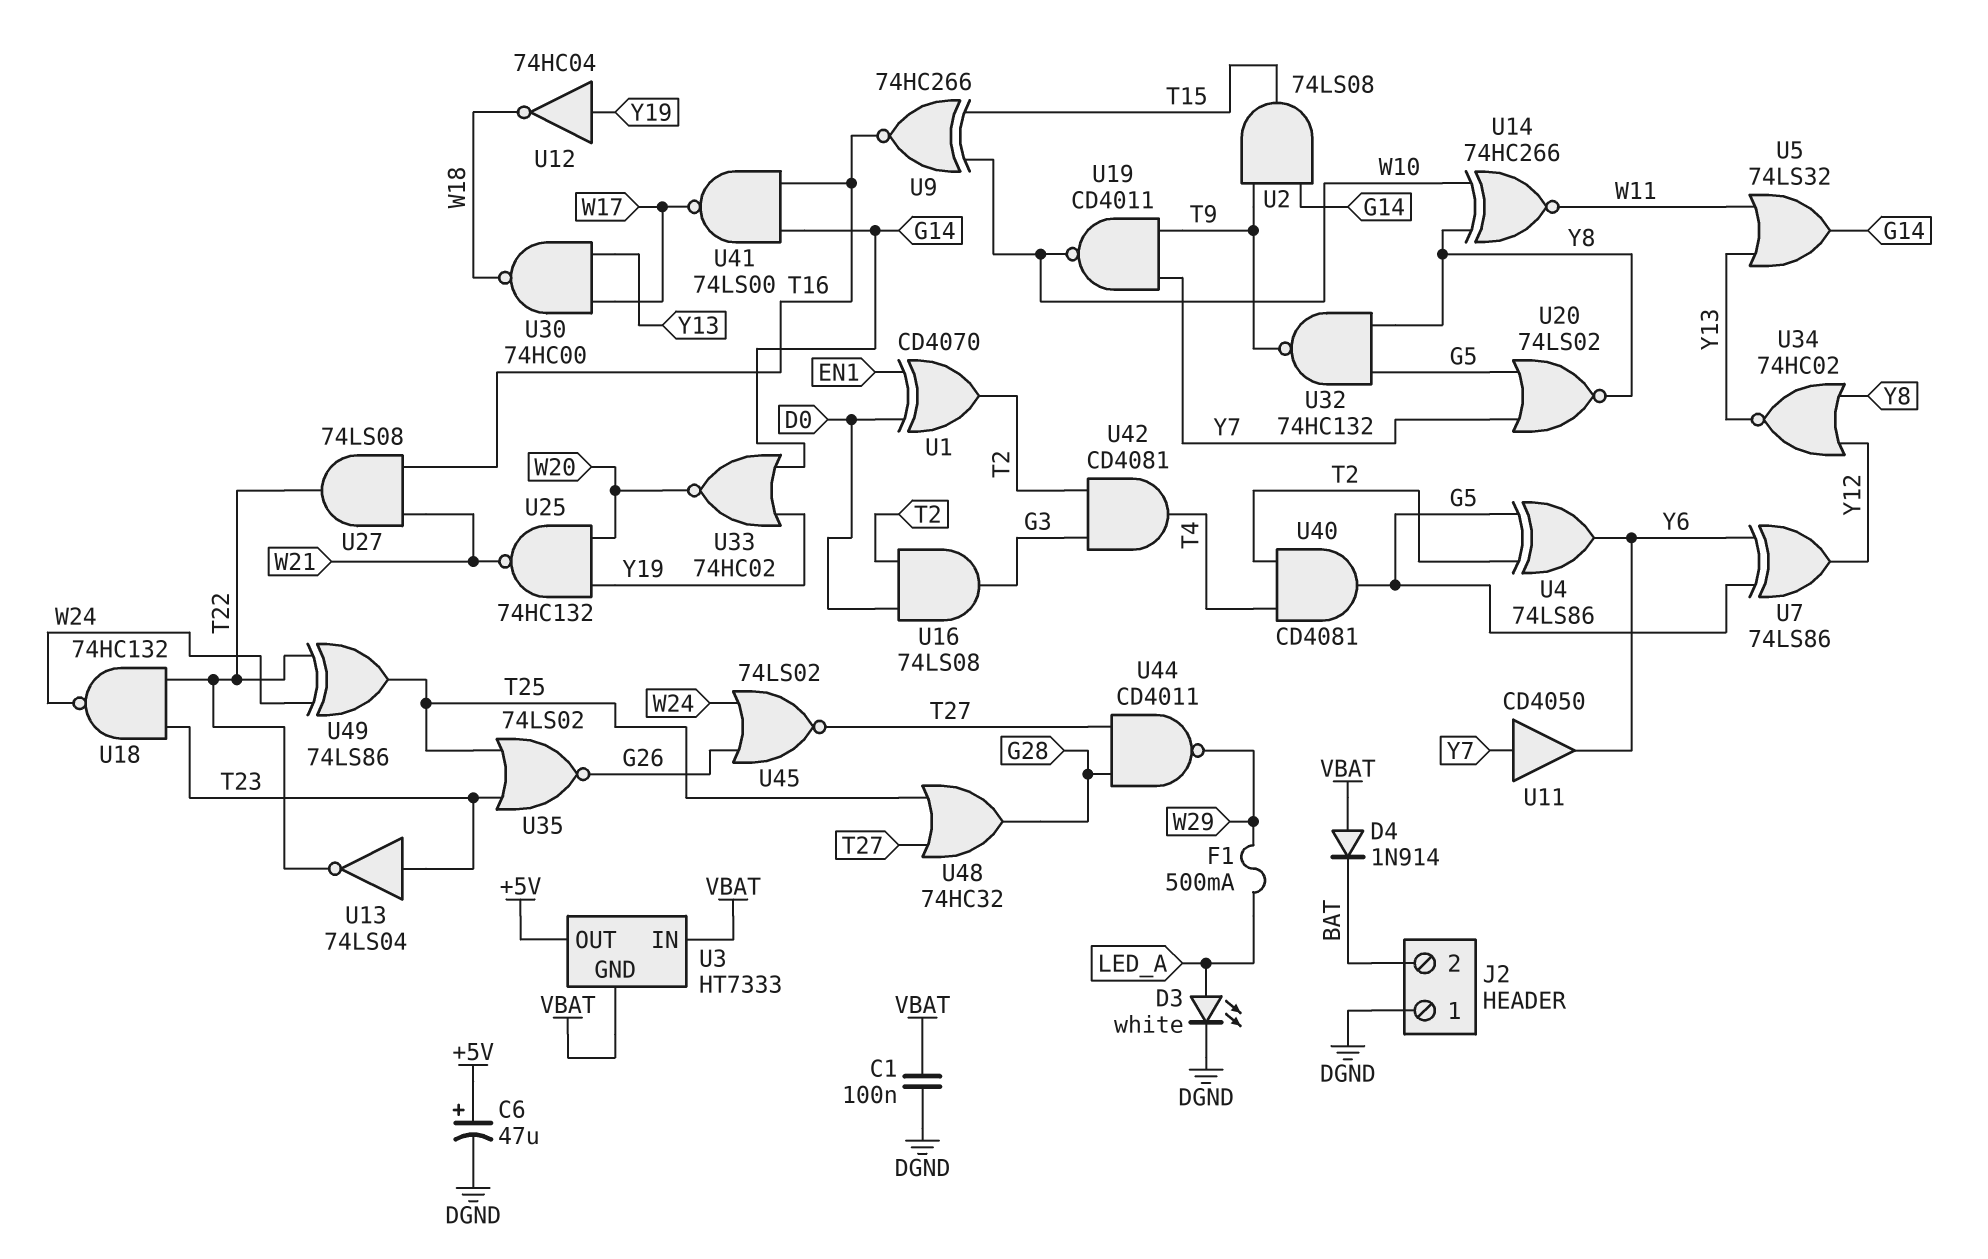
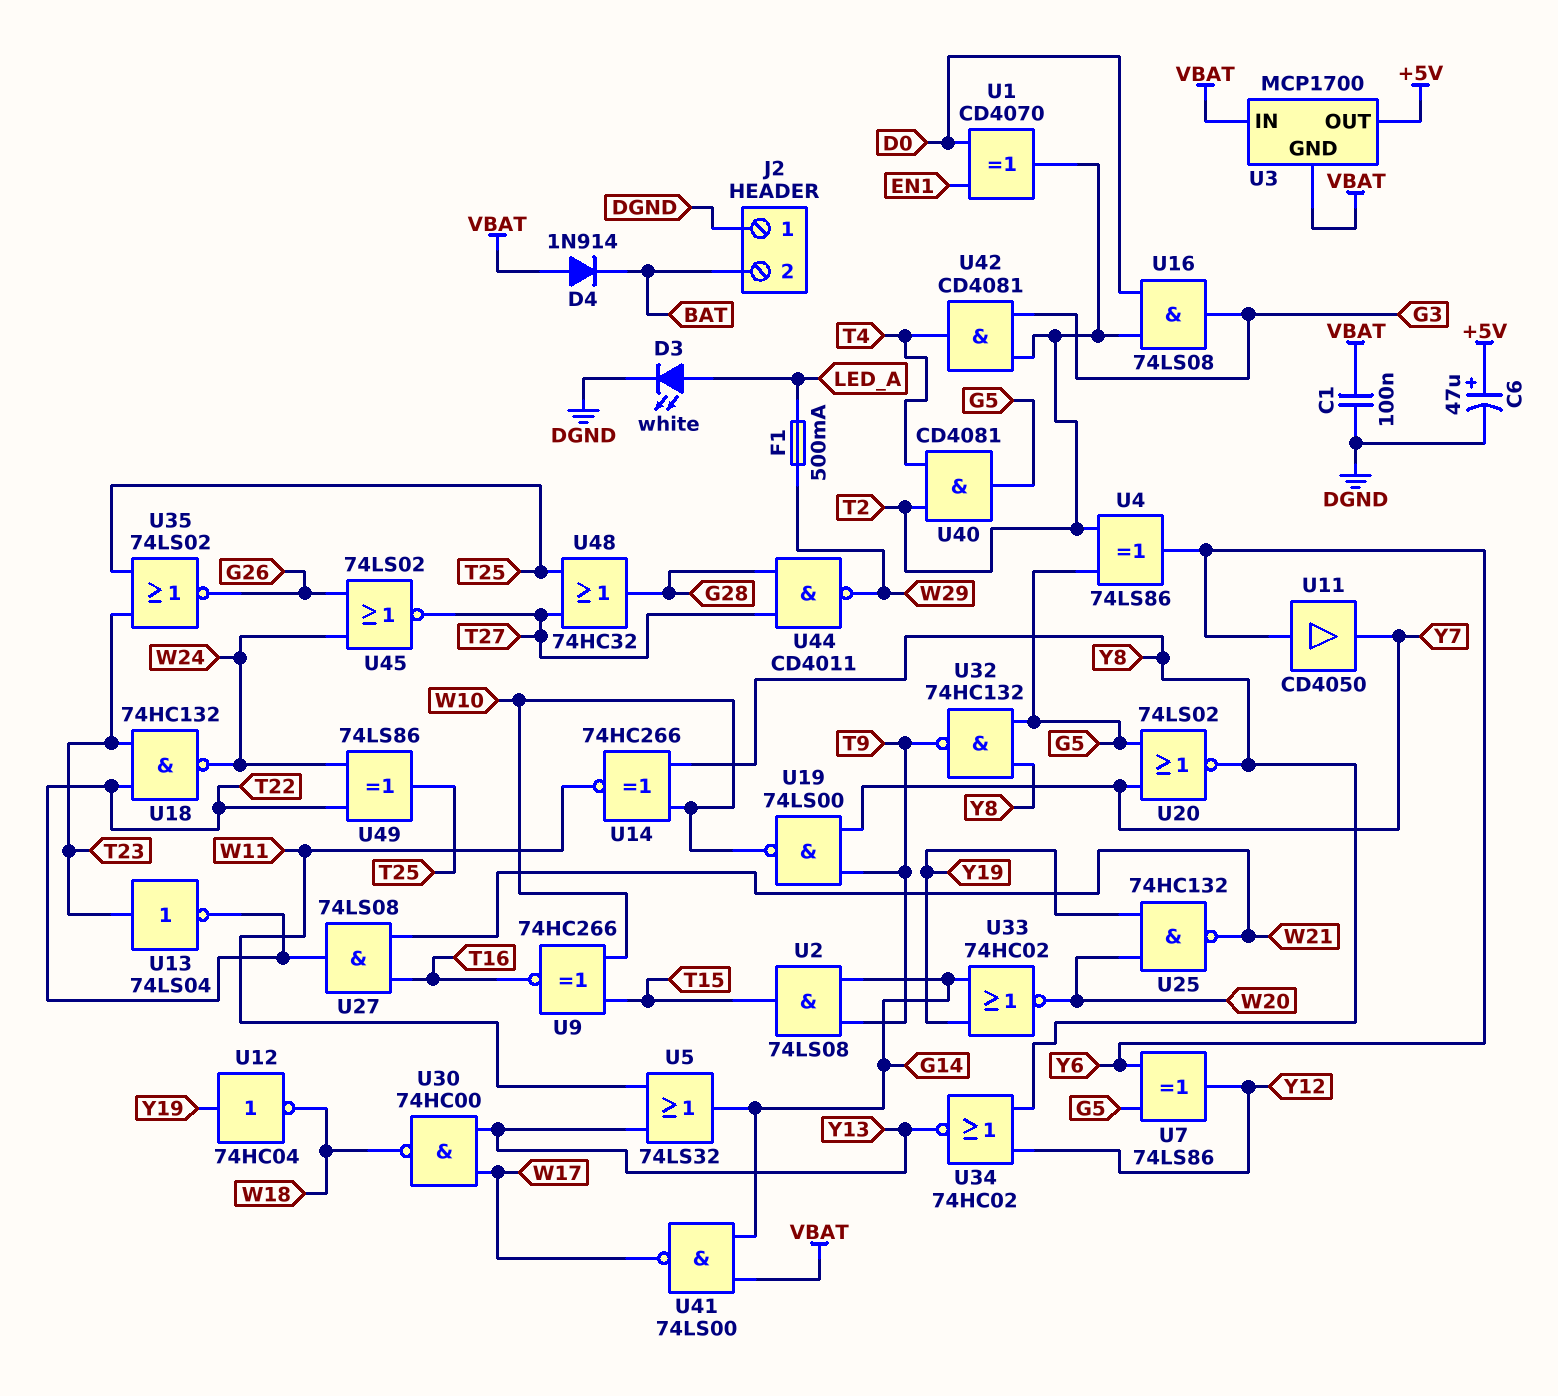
U3: HT7333 -> MCP1700
U11: buffer CD4050 (in Y7, out Y6) -> buffer CD4050 (in Y6, out Y7)
U19: NAND CD4011 (in T9, in Y7, out W10) -> NAND 74LS00 (in T9, in Y7, out W10)
U41: NAND 74LS00 (in G14, in T16, out W17) -> NAND 74LS00 (in G14, in VBAT, out W17)

